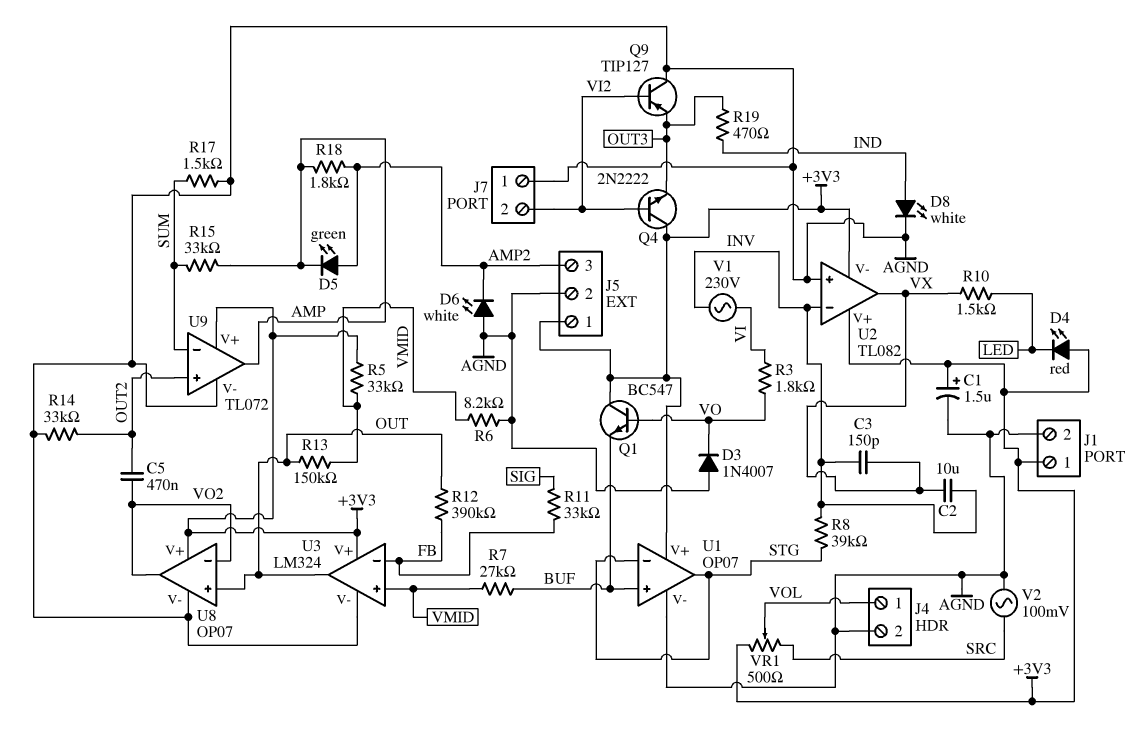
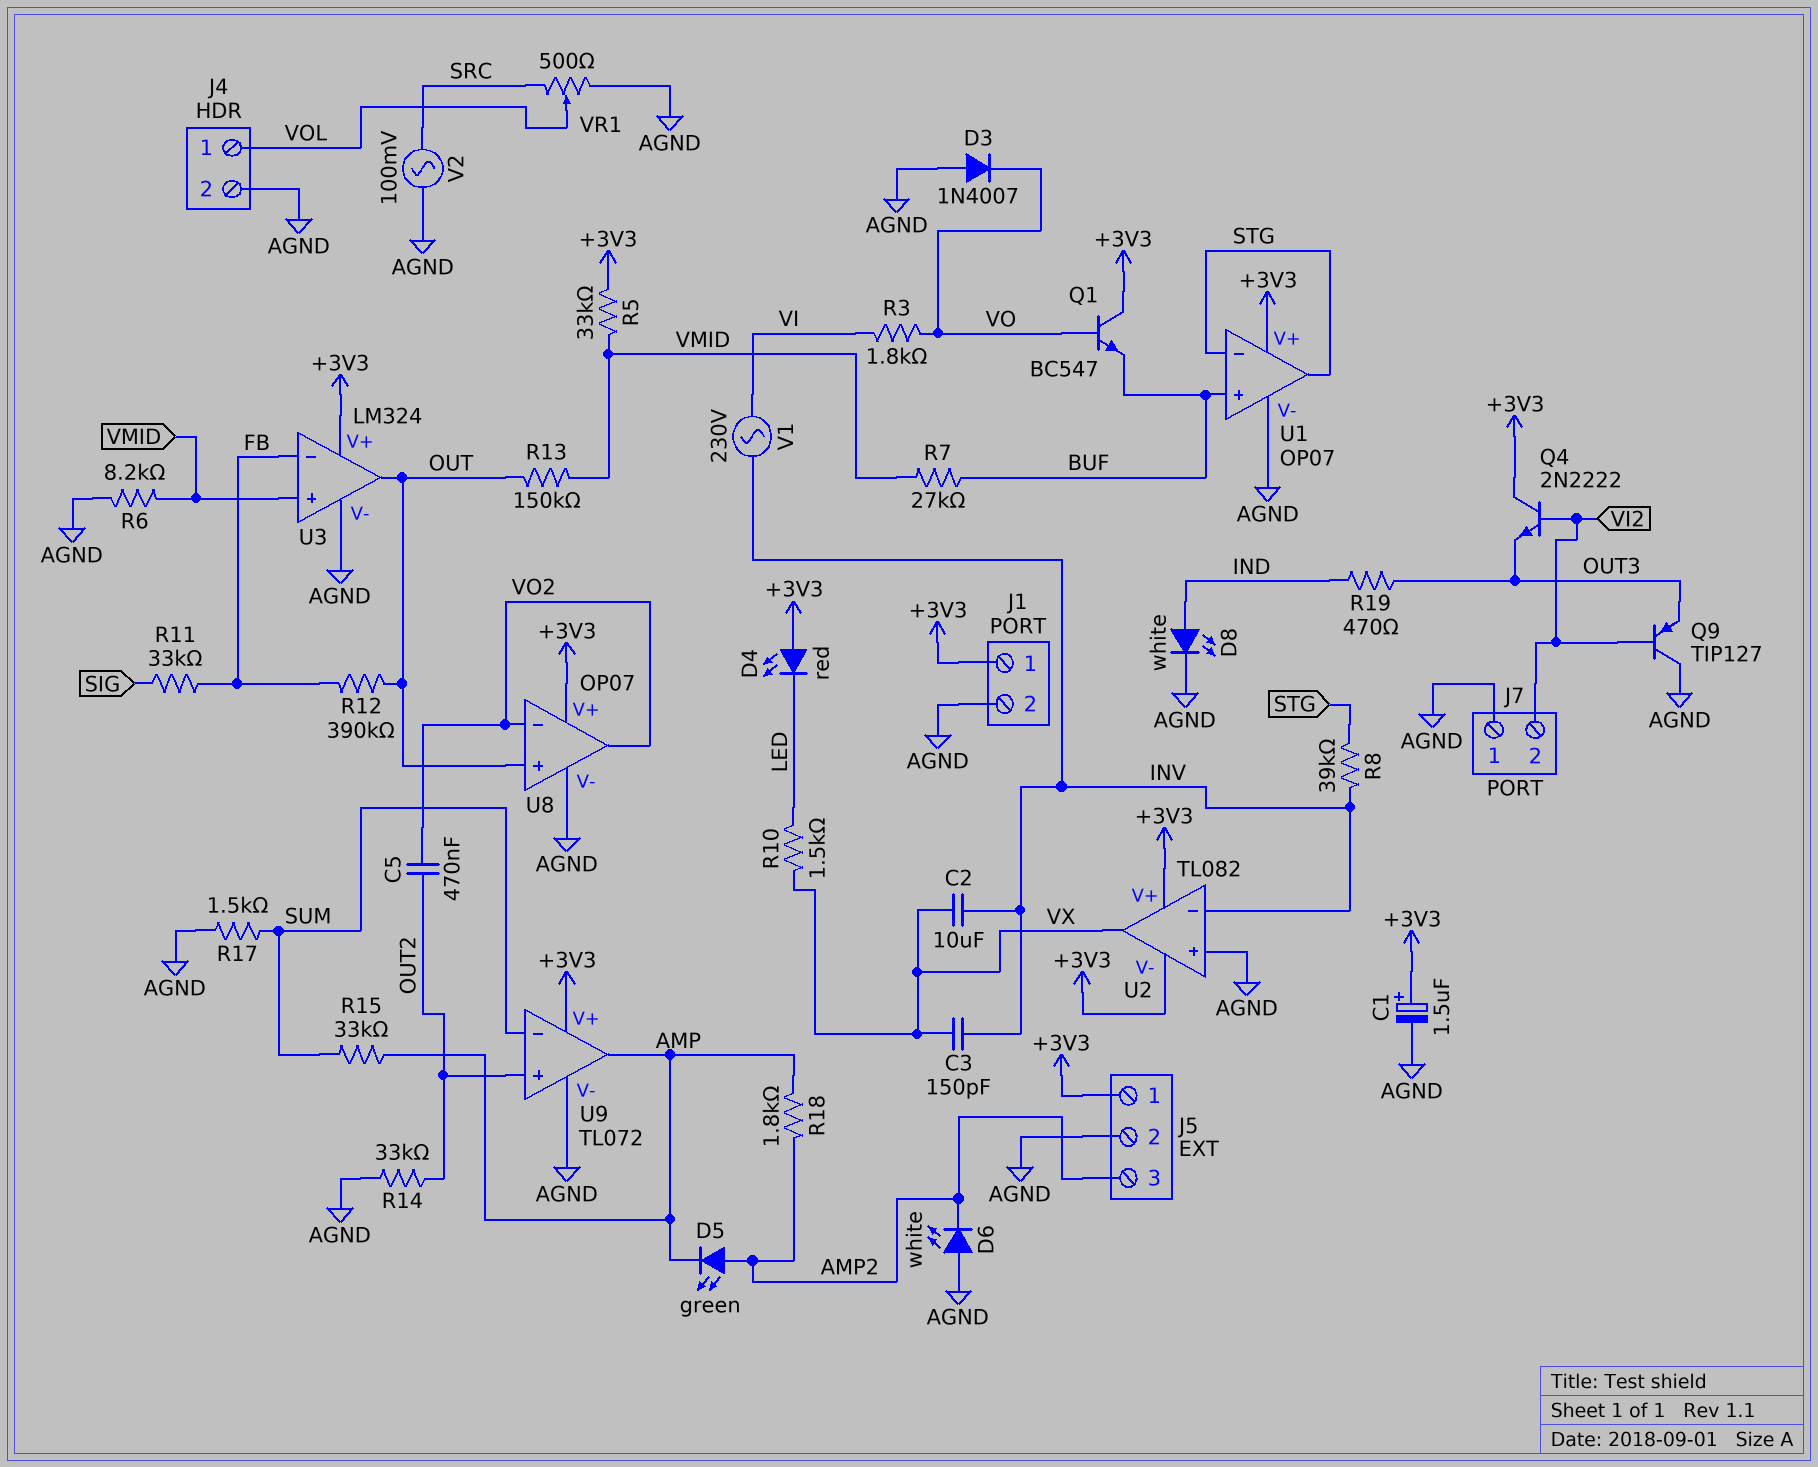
VR1: 500 (+3V3, SRC, wiper VOL) -> 500 (AGND, SRC, wiper VOL)

